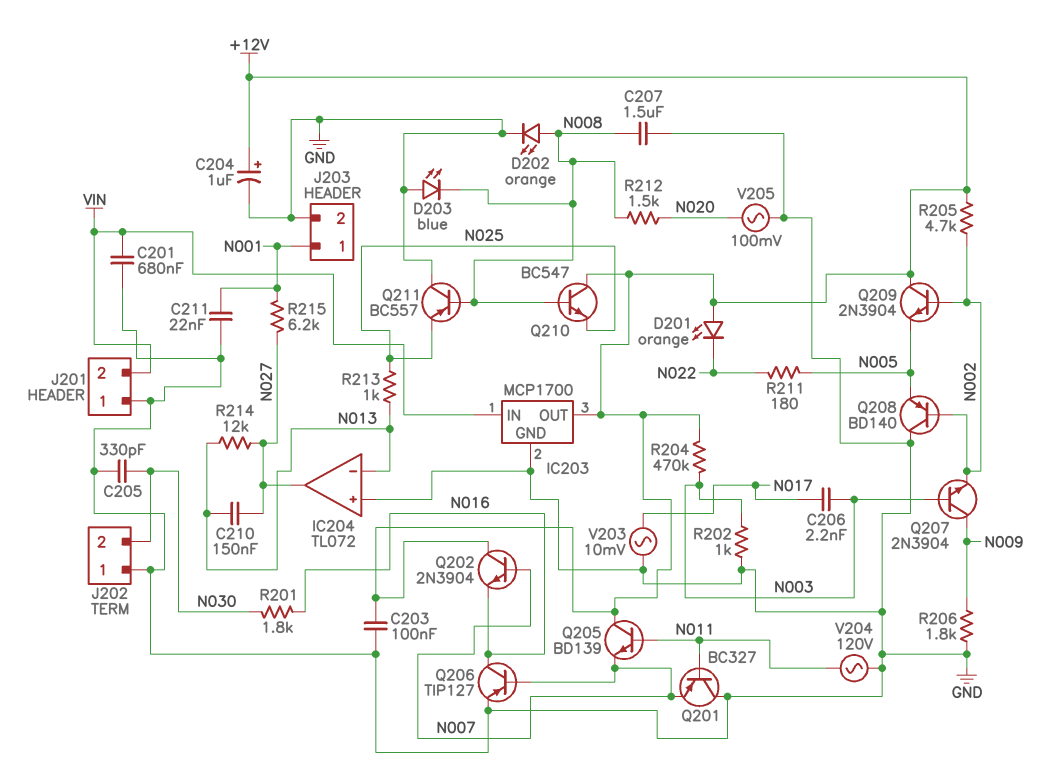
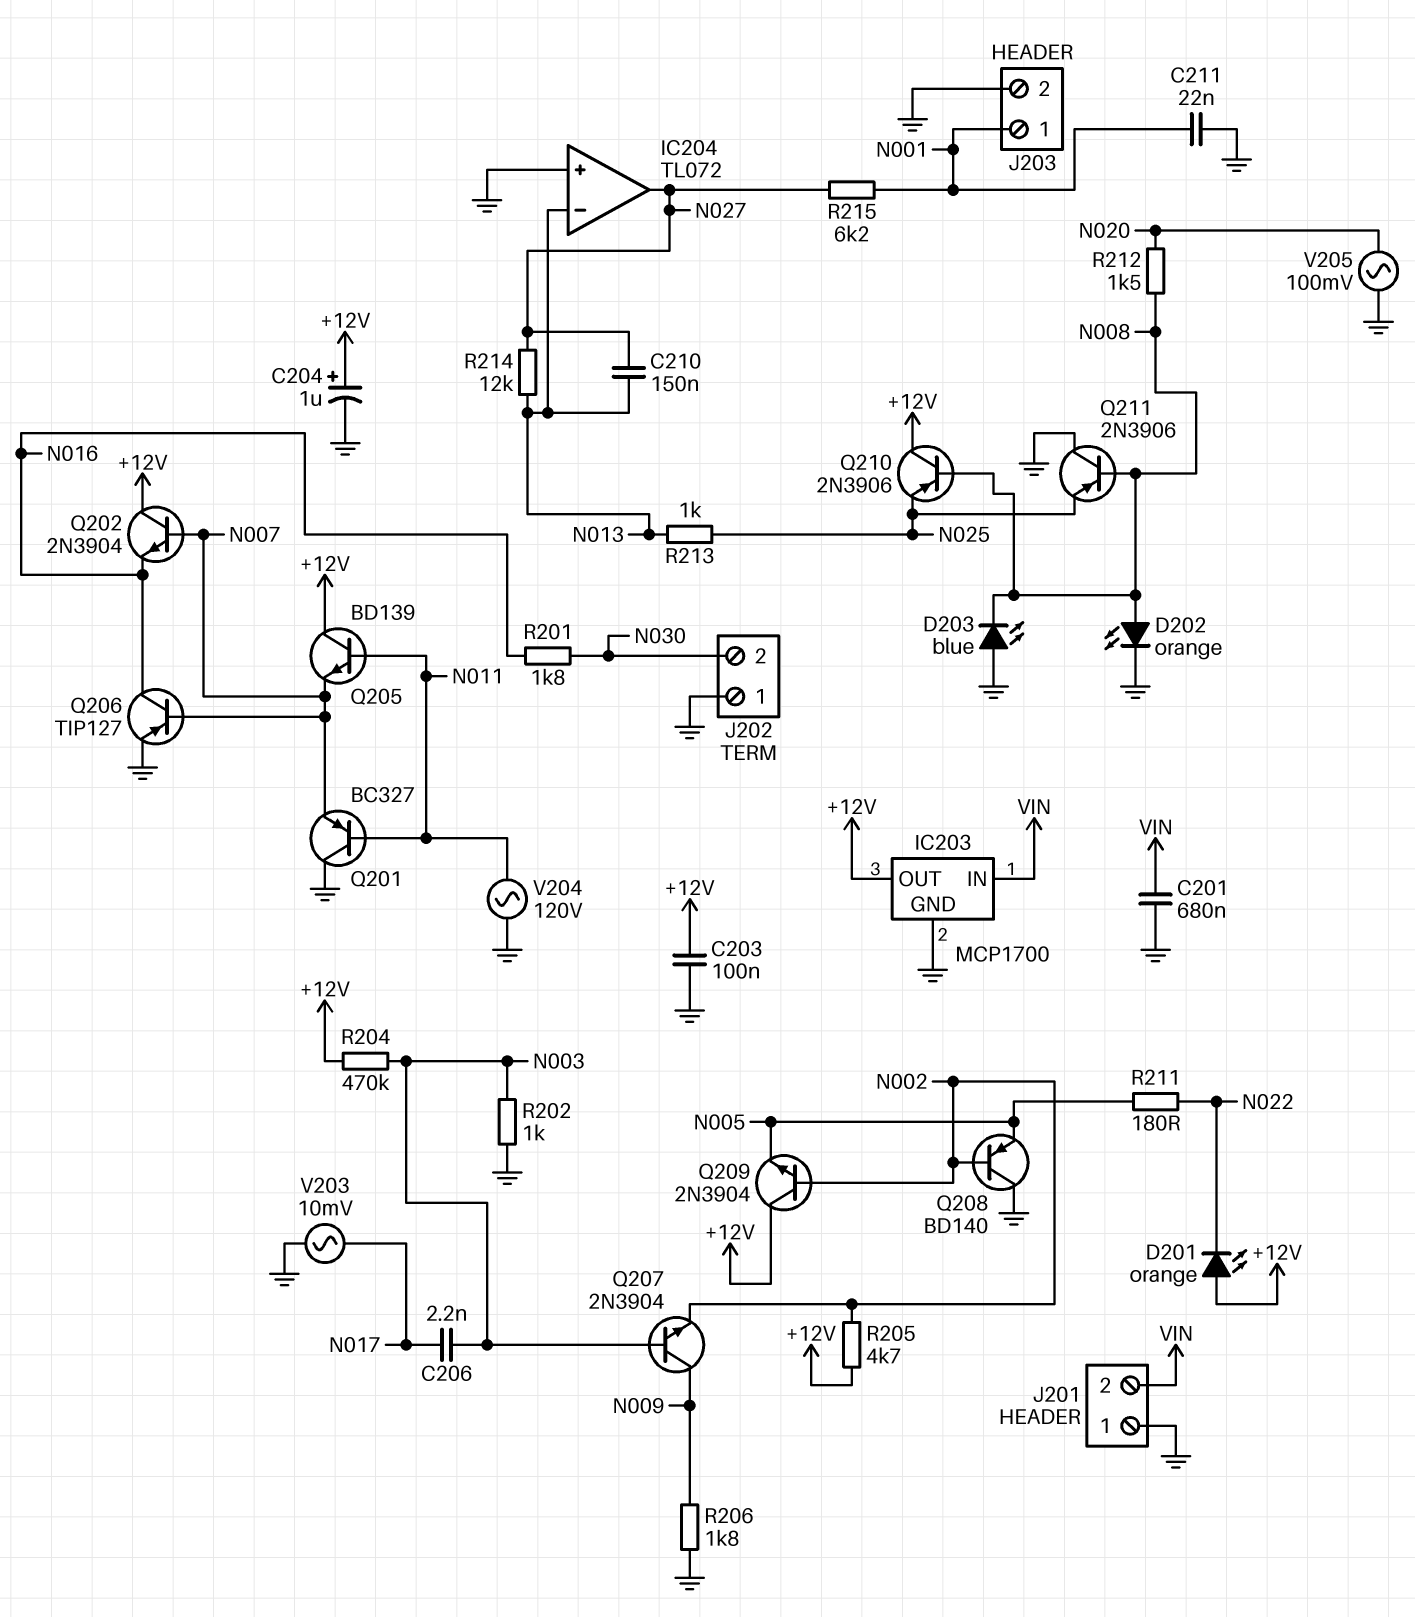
C205: 330pF (GND, N030) -> none
C207: 1.5uF (GND, N008) -> none
Q210: NPN BC547 (B N008, C +12V, E N025) -> PNP 2N3906 (B N008, C +12V, E N025)
Q211: PNP BC557 (B N008, C GND, E N025) -> PNP 2N3906 (B N008, C GND, E N025)

